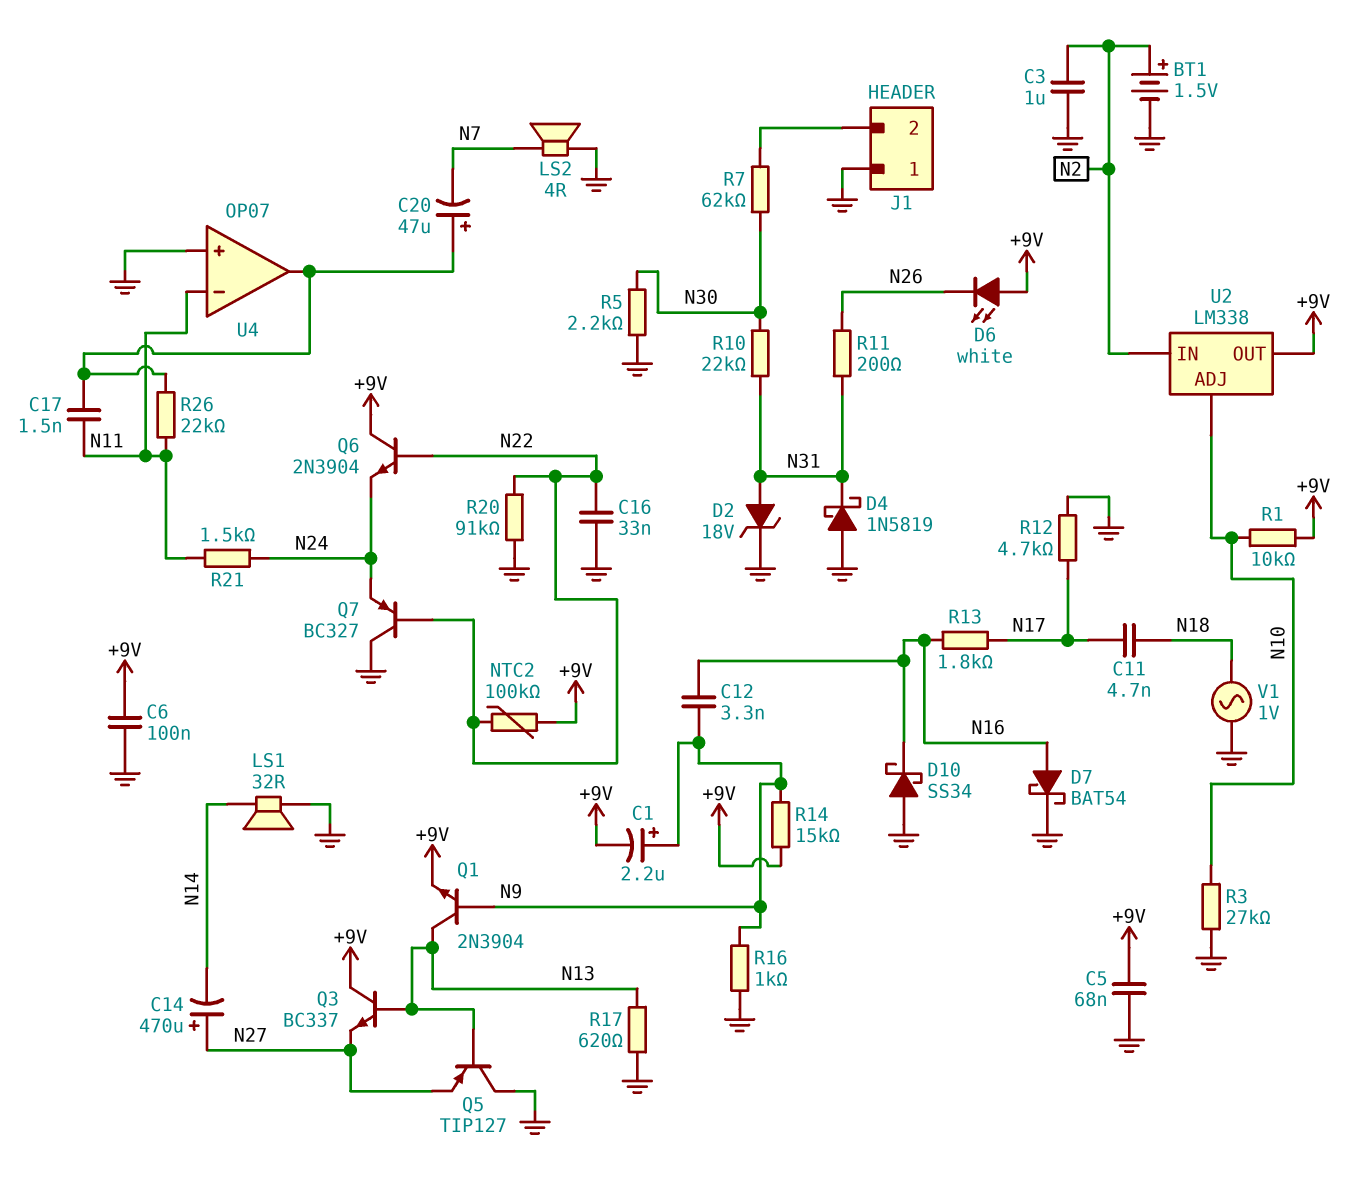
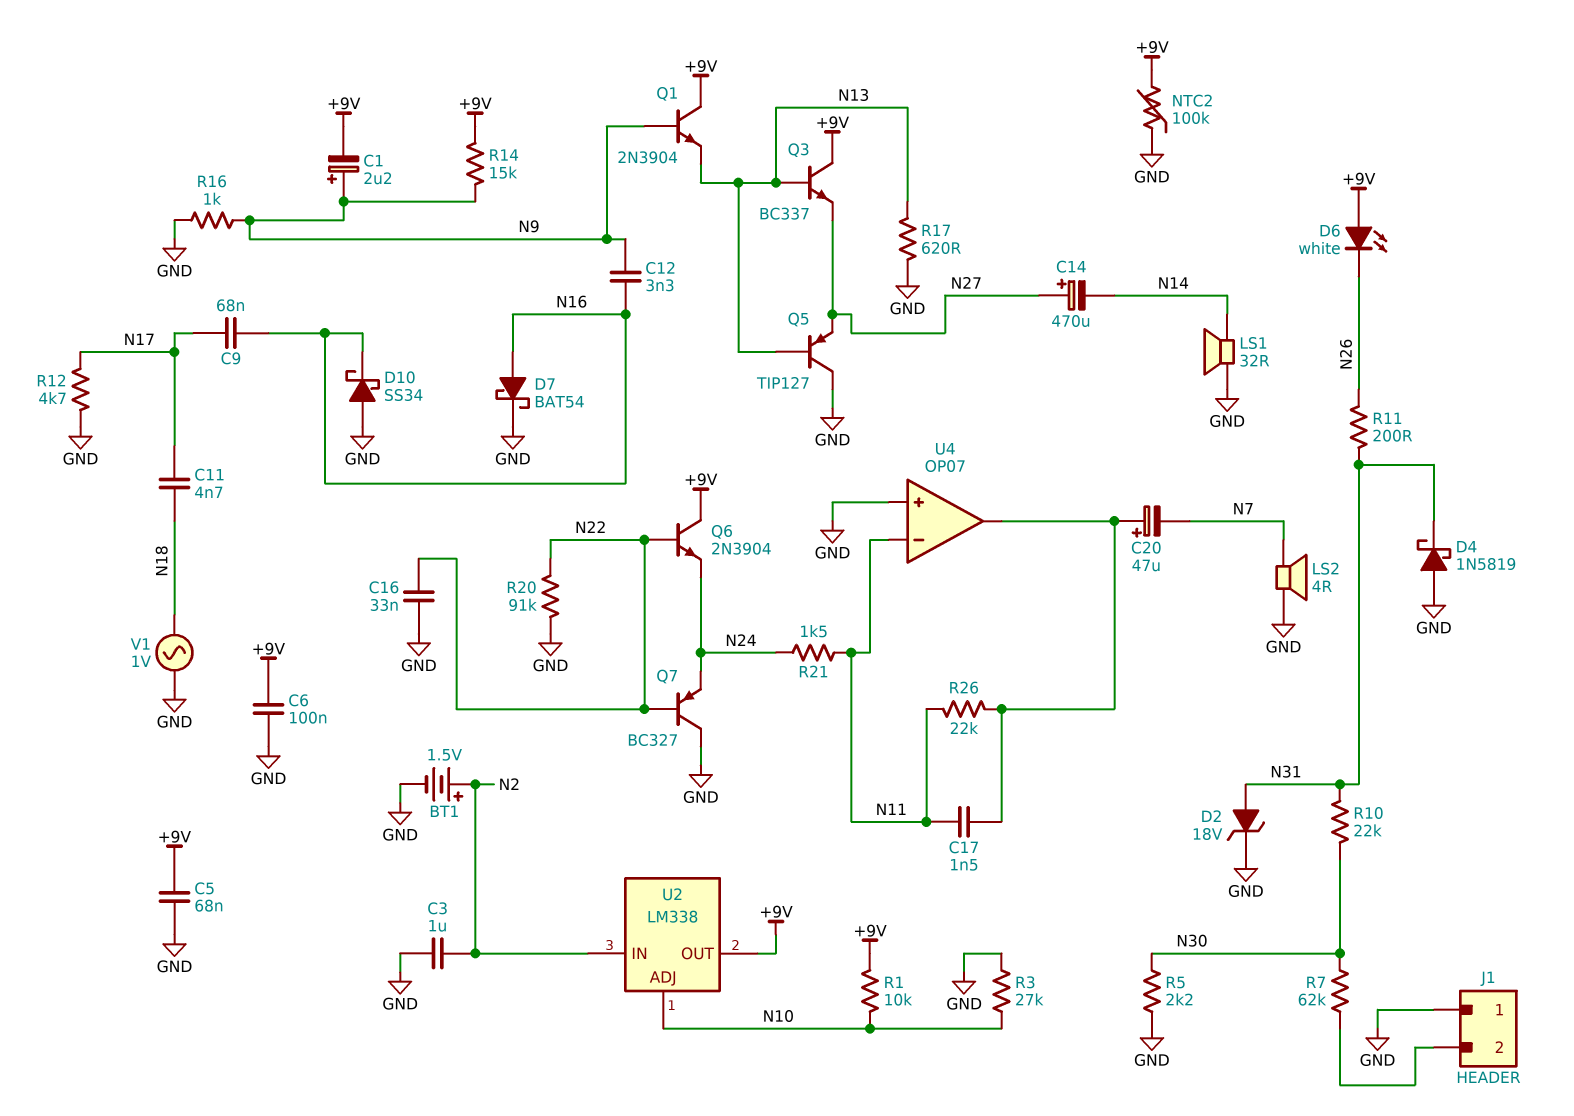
C9: none -> 68nF (N16, N17)
NTC2: 100k (+9V, N22) -> 100k (+9V, GND)
Q1: NPN 2N3904 (B N9, C N13, E +9V) -> NPN 2N3904 (B N9, C +9V, E N13)
R13: 1.8k (N16, N17) -> none

